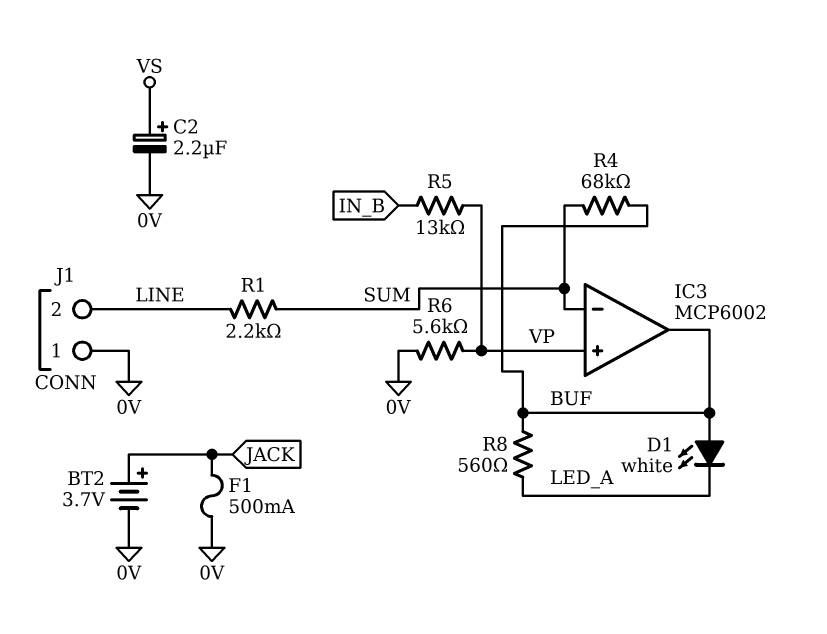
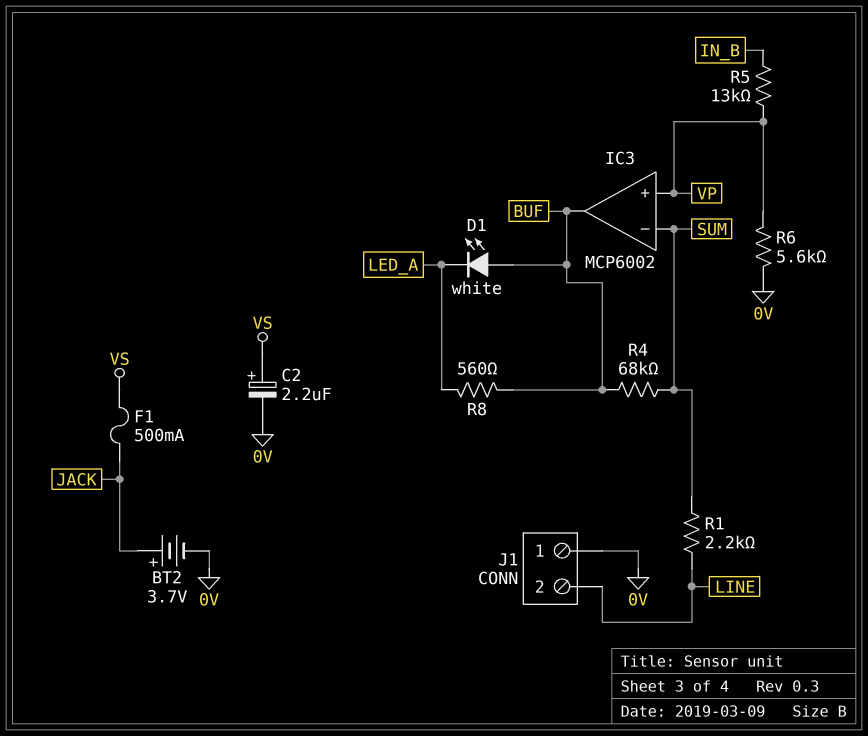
F1: 500mA (0V, JACK) -> 500mA (JACK, VS)

